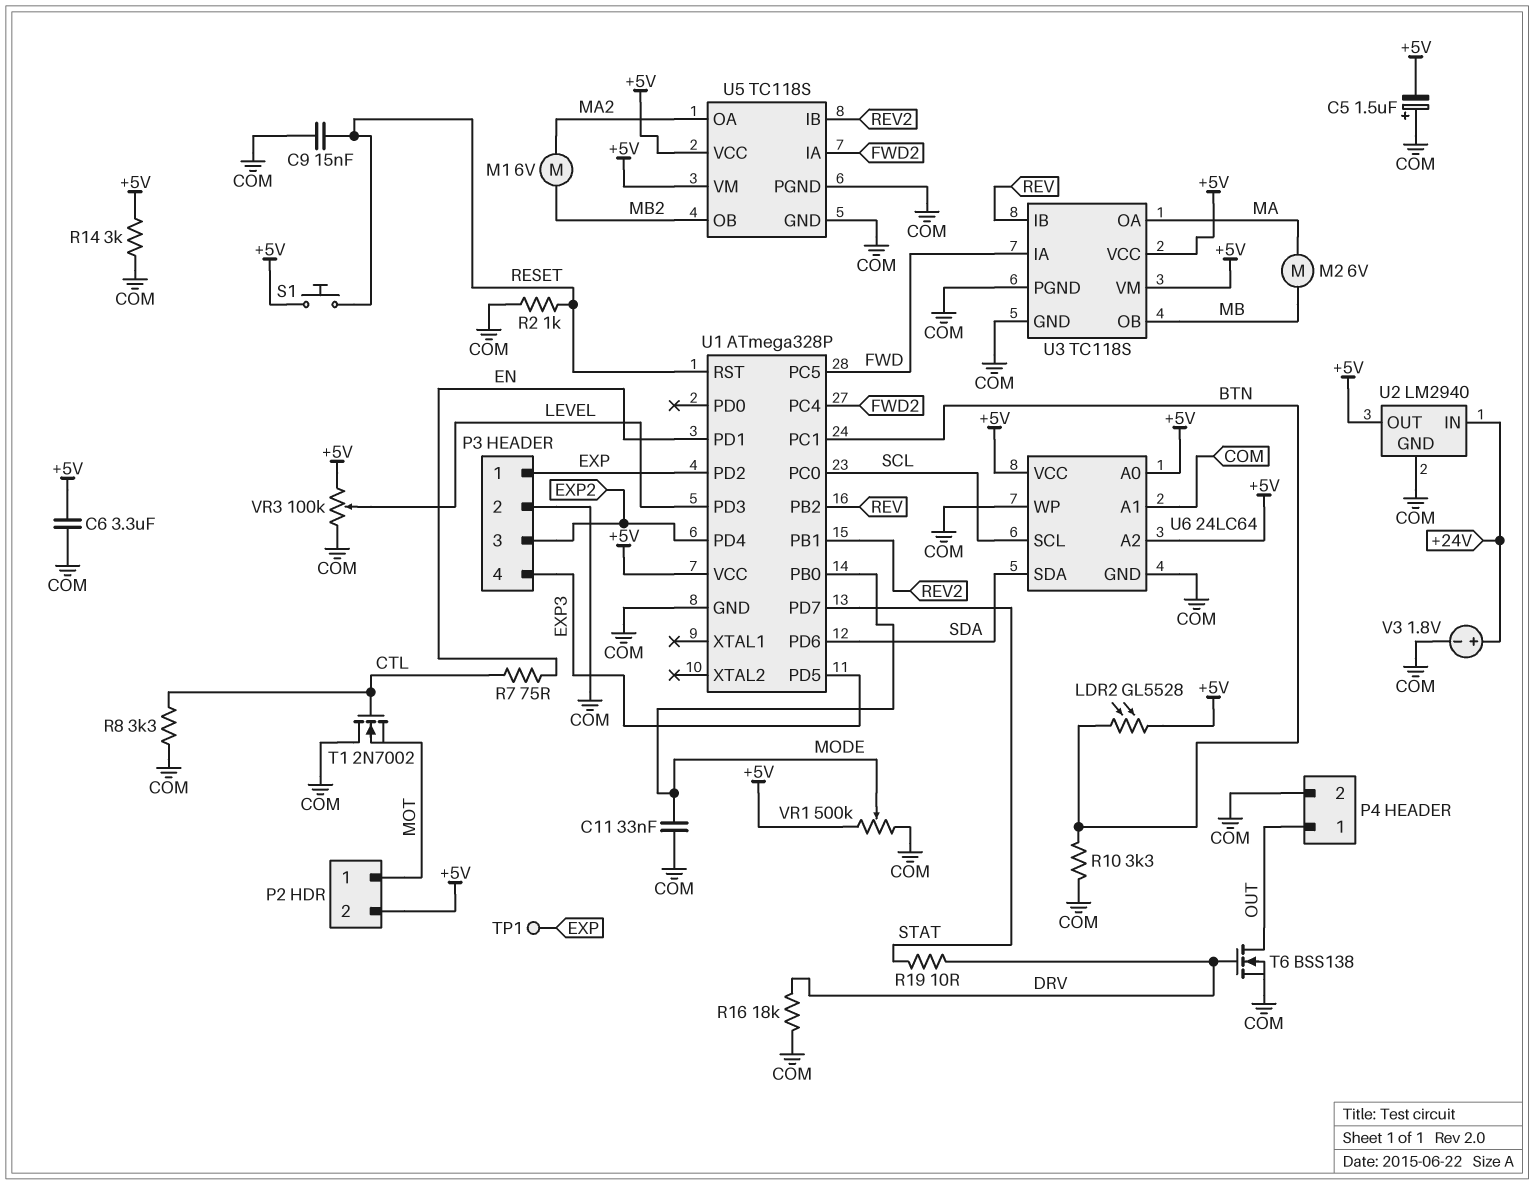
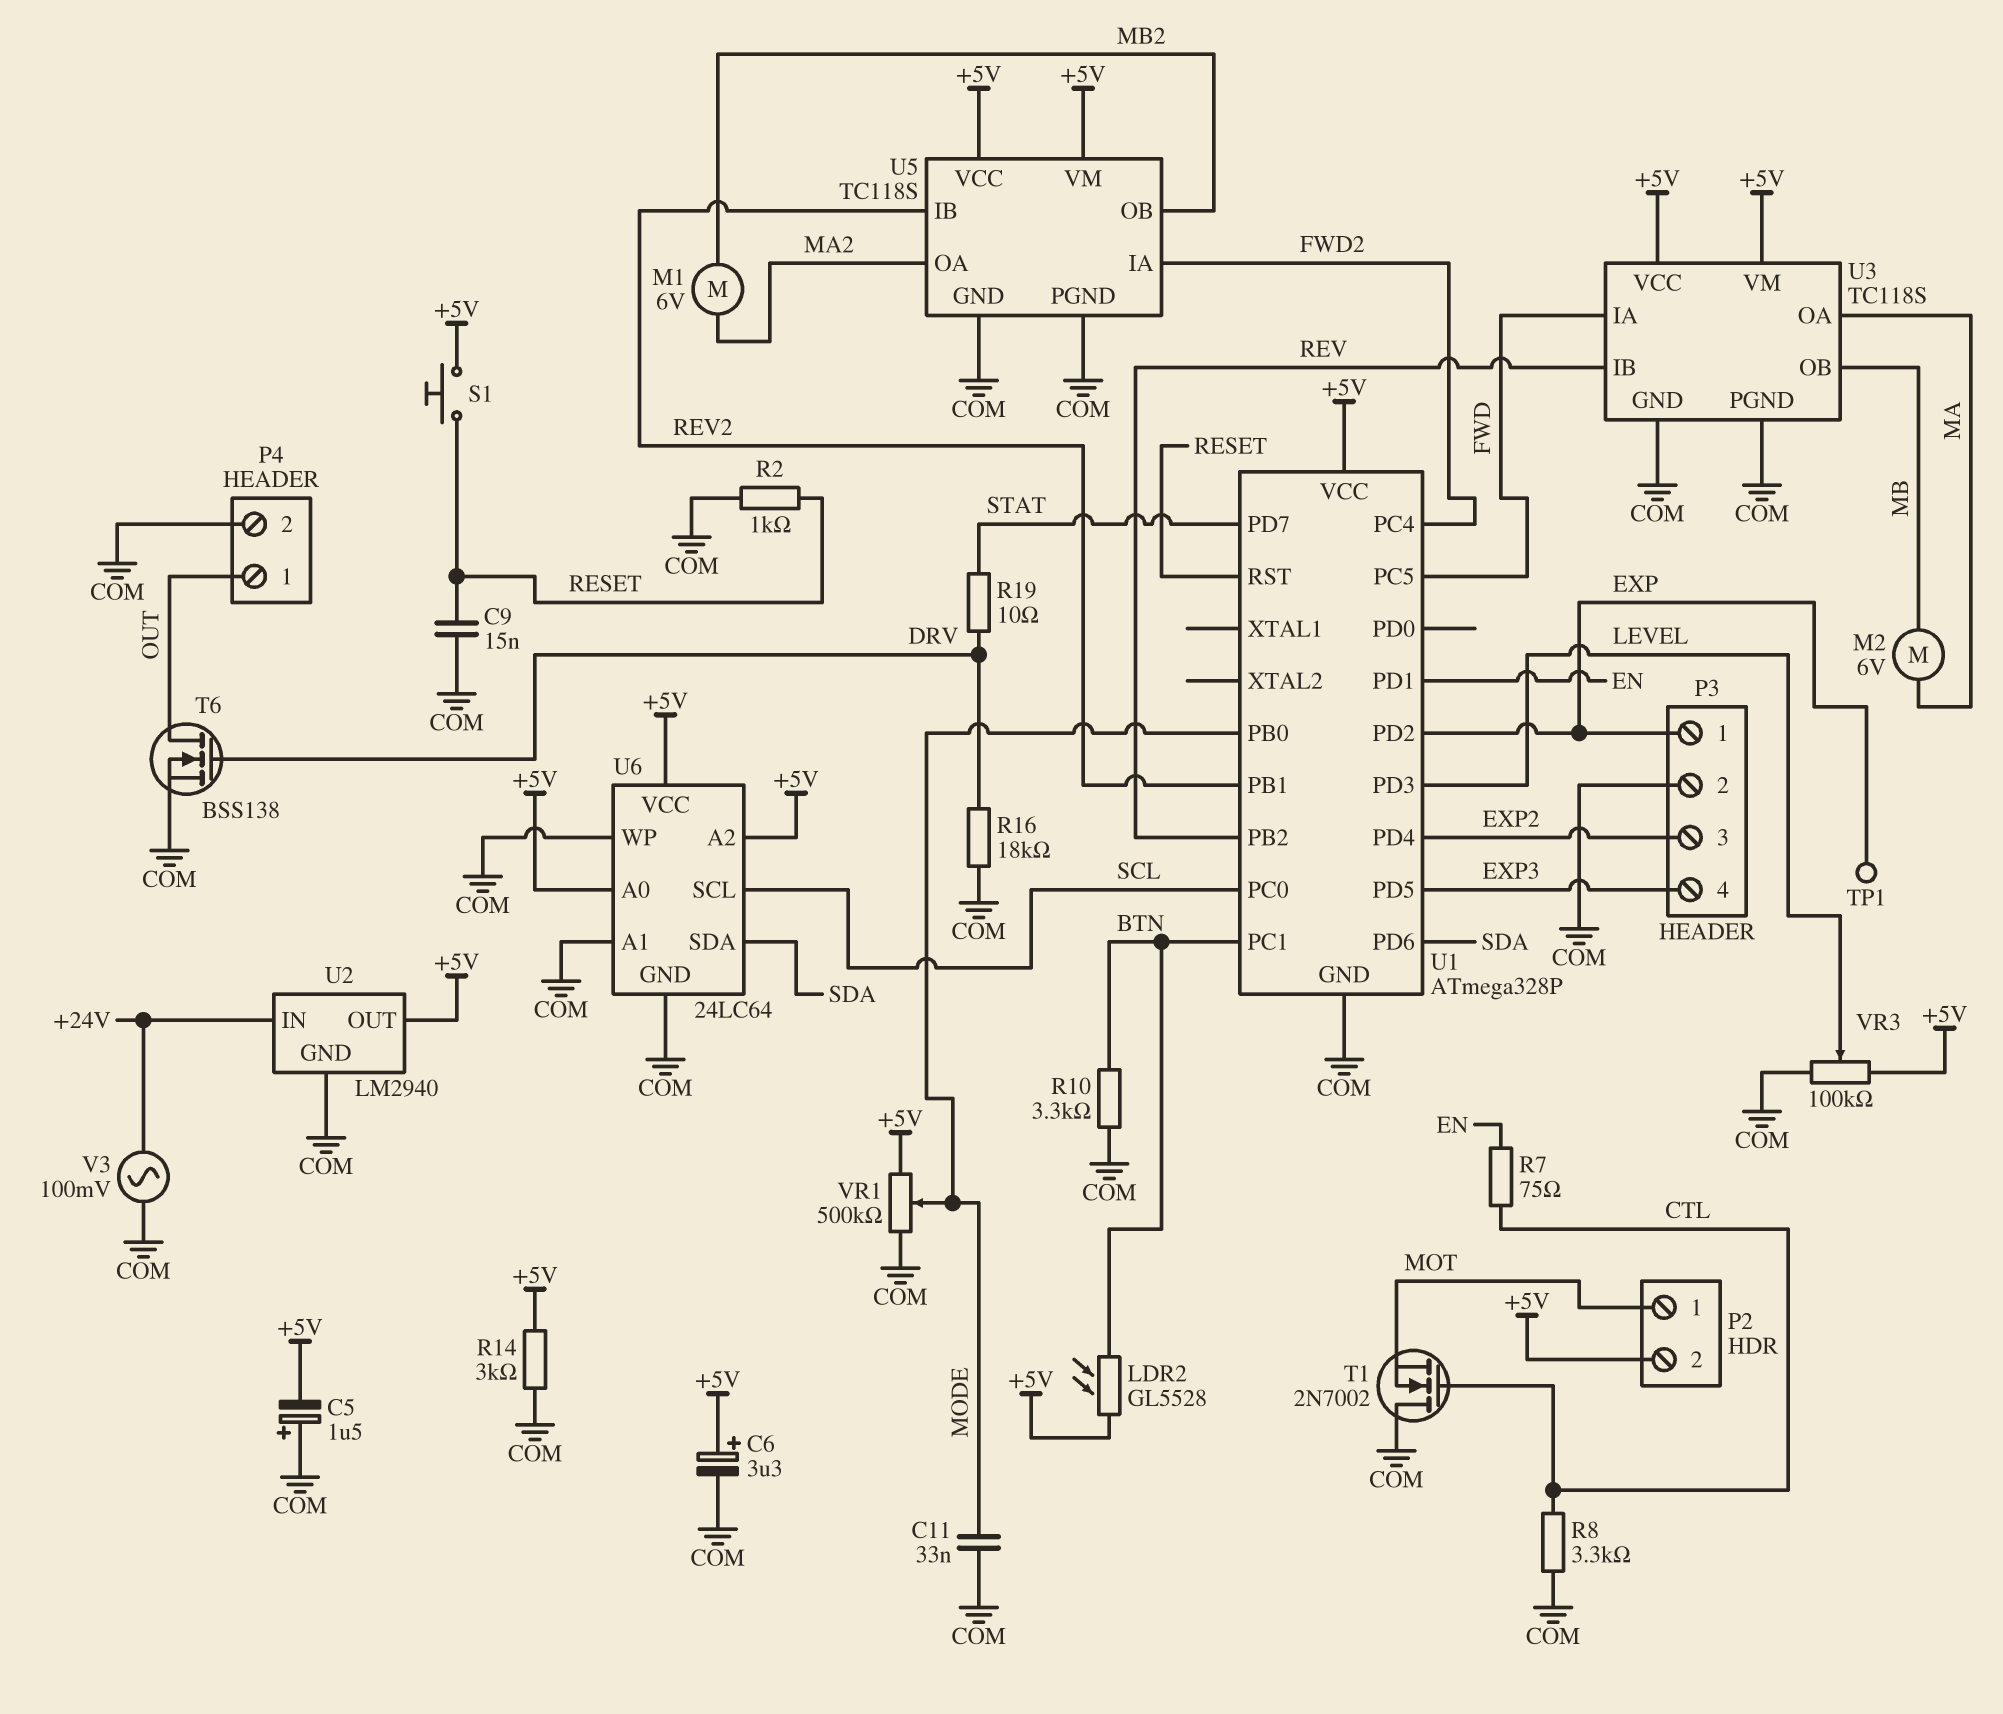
C6: 3.3uF (+5V, COM) -> 3.3uF (plus +5V, minus COM)
V3: 1.8V (plus +24V, minus COM) -> AC 100mV (+24V, COM)

